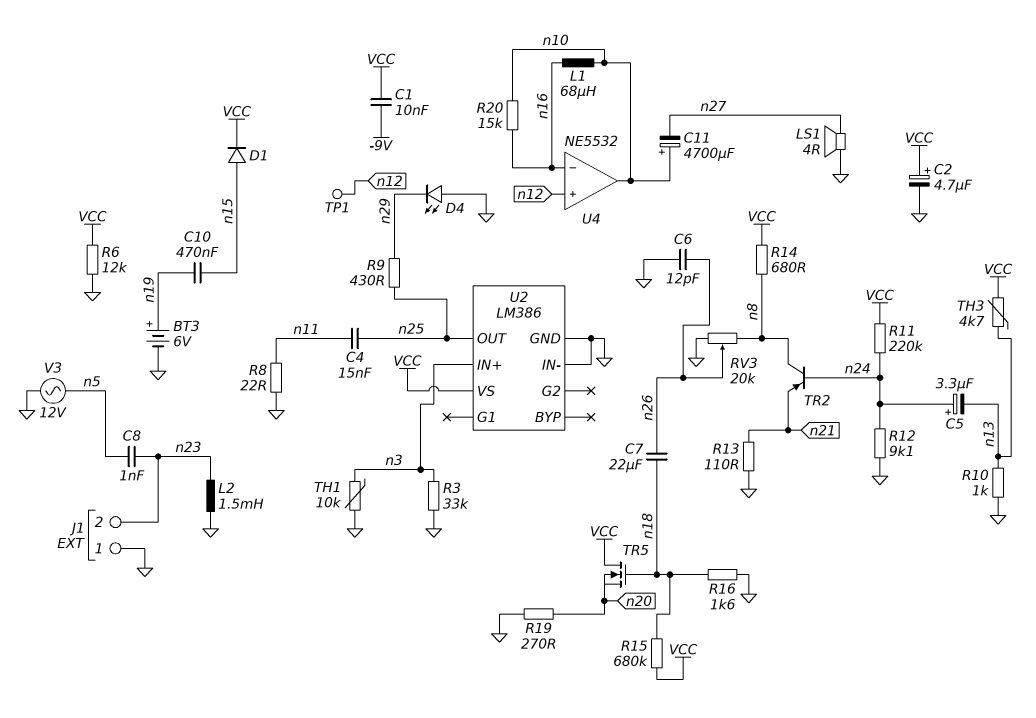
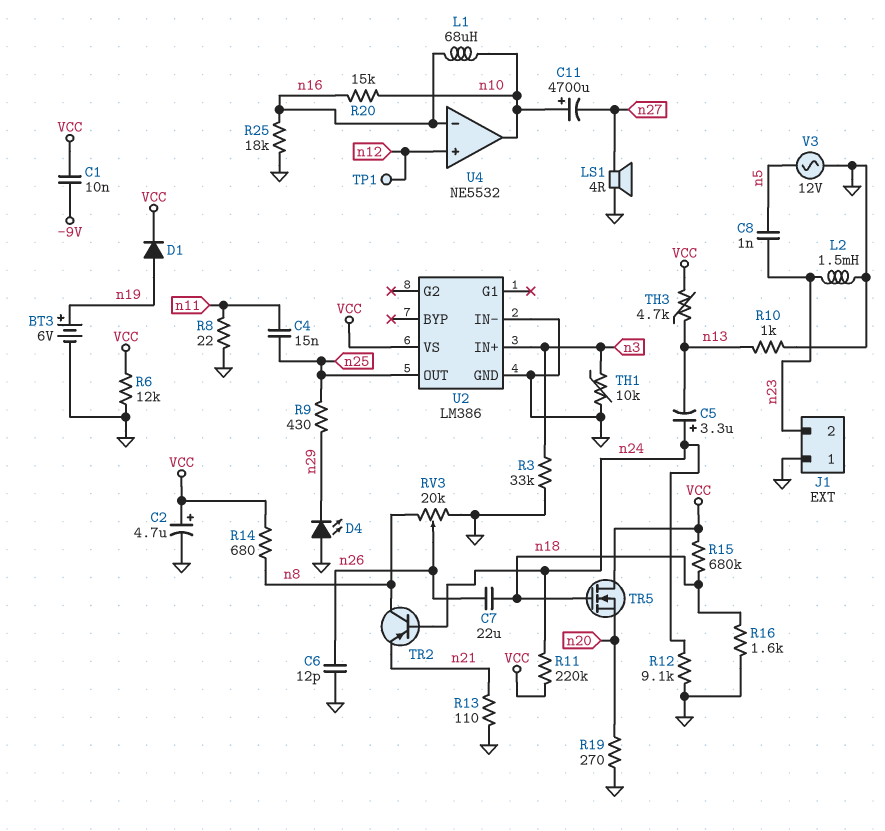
C10: 470nF (n15, n19) -> none
D1: diode (A n15, K VCC) -> diode (A n19, K VCC)
R25: none -> 18k (GND, n16)

